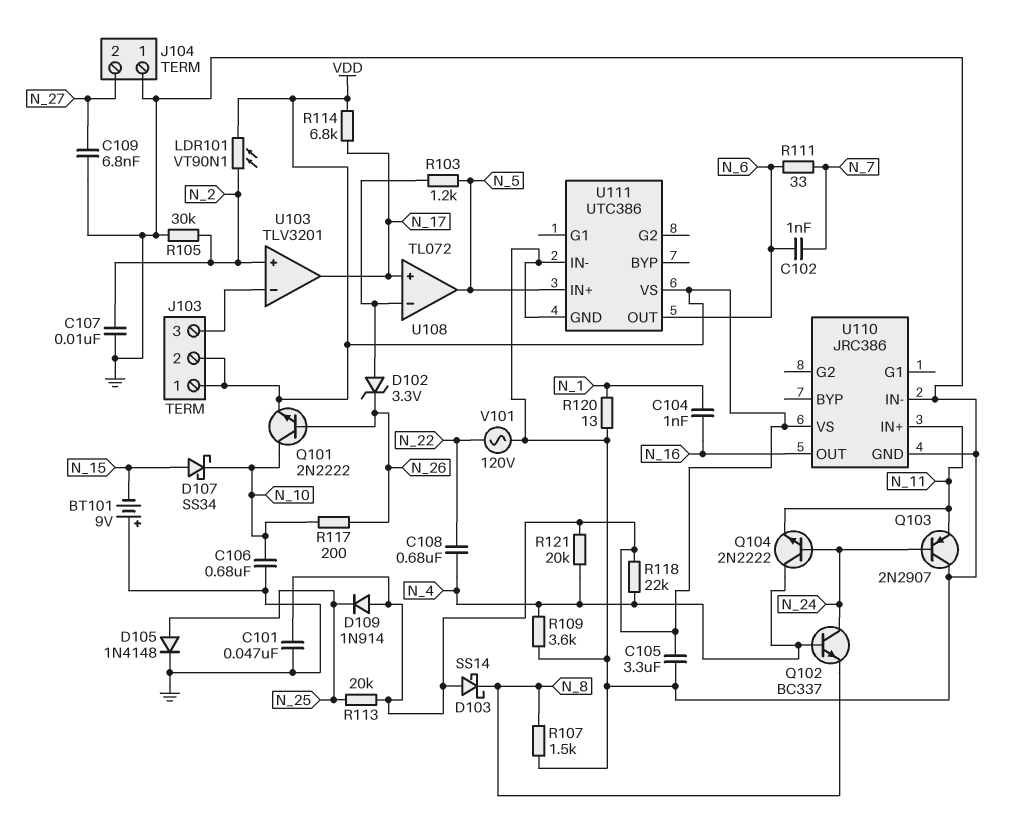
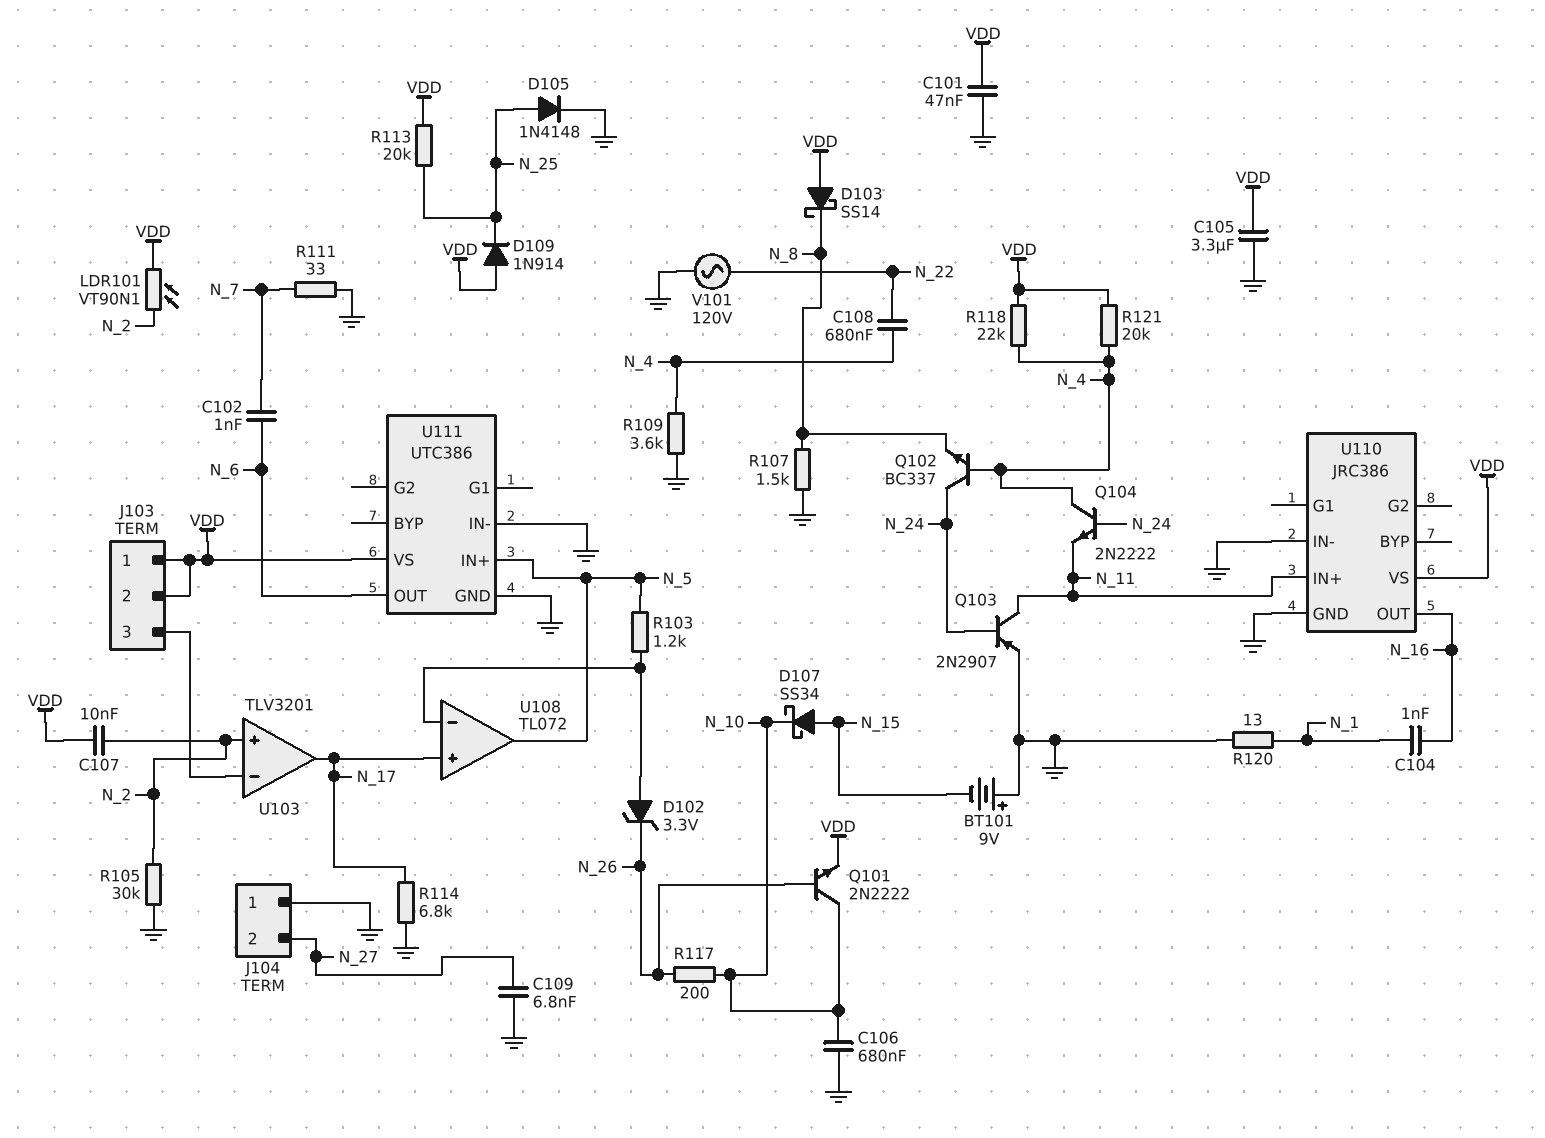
C107: 10nF (GND, N_2) -> 10nF (N_2, VDD)
Q103: PNP 2N2907 (B N_24, C GND, E N_11) -> PNP 2N2907 (B N_24, C N_11, E GND)
R111: 33 (N_6, N_7) -> 33 (GND, N_7)
R114: 6.8k (N_17, VDD) -> 6.8k (GND, N_17)

